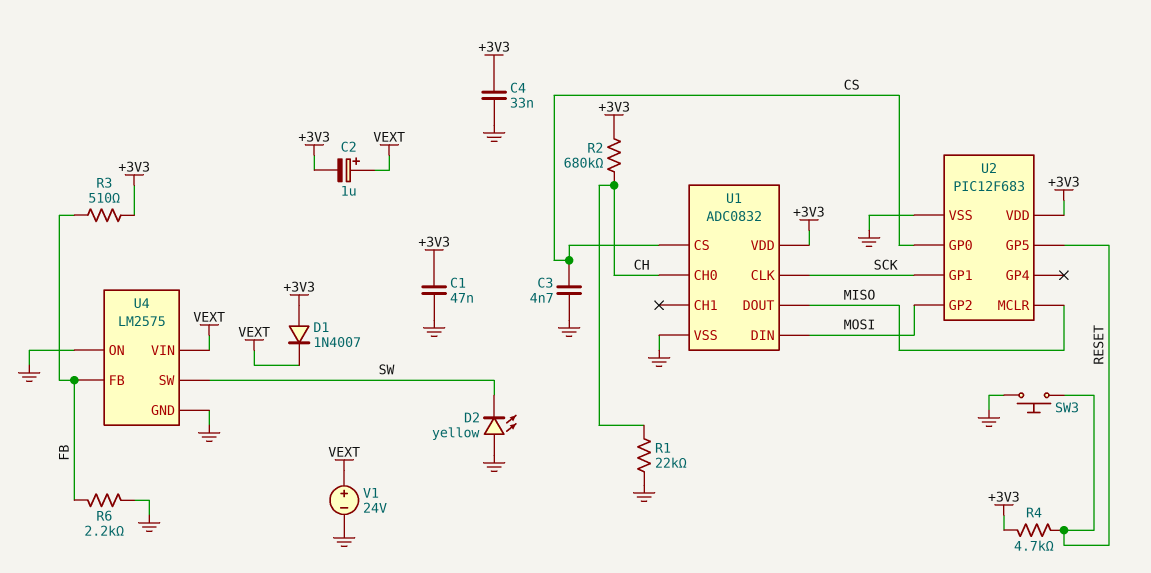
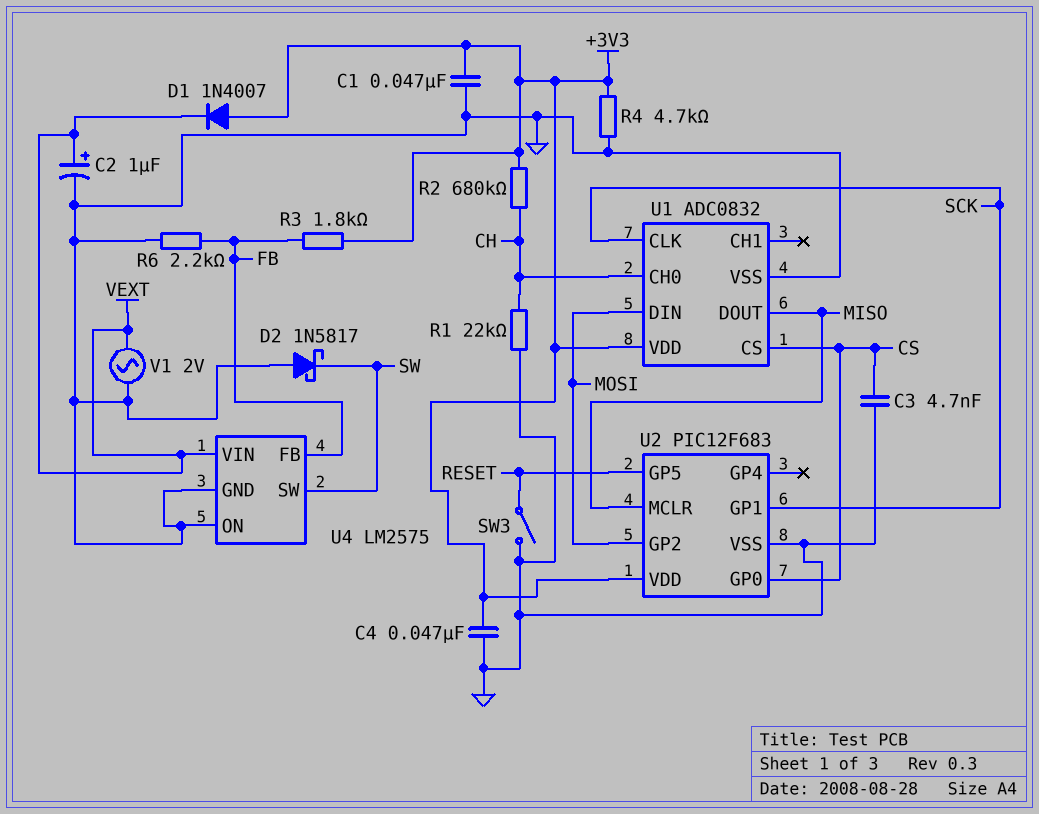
C2: 1uF (plus VEXT, minus +3V3) -> 1uF (plus VEXT, minus GND)
C4: 33nF (+3V3, GND) -> 47nF (+3V3, GND)
D2: LED yellow (A GND, K SW) -> schottky 1N5817 (A GND, K SW)
R3: 510 (+3V3, FB) -> 1.8k (+3V3, FB)
R4: 4.7k (+3V3, RESET) -> 4.7k (+3V3, GND)
SW3: button (GND, RESET) -> switch (GND, RESET)
V1: 24V (plus VEXT, minus GND) -> AC 2V (GND, VEXT)

